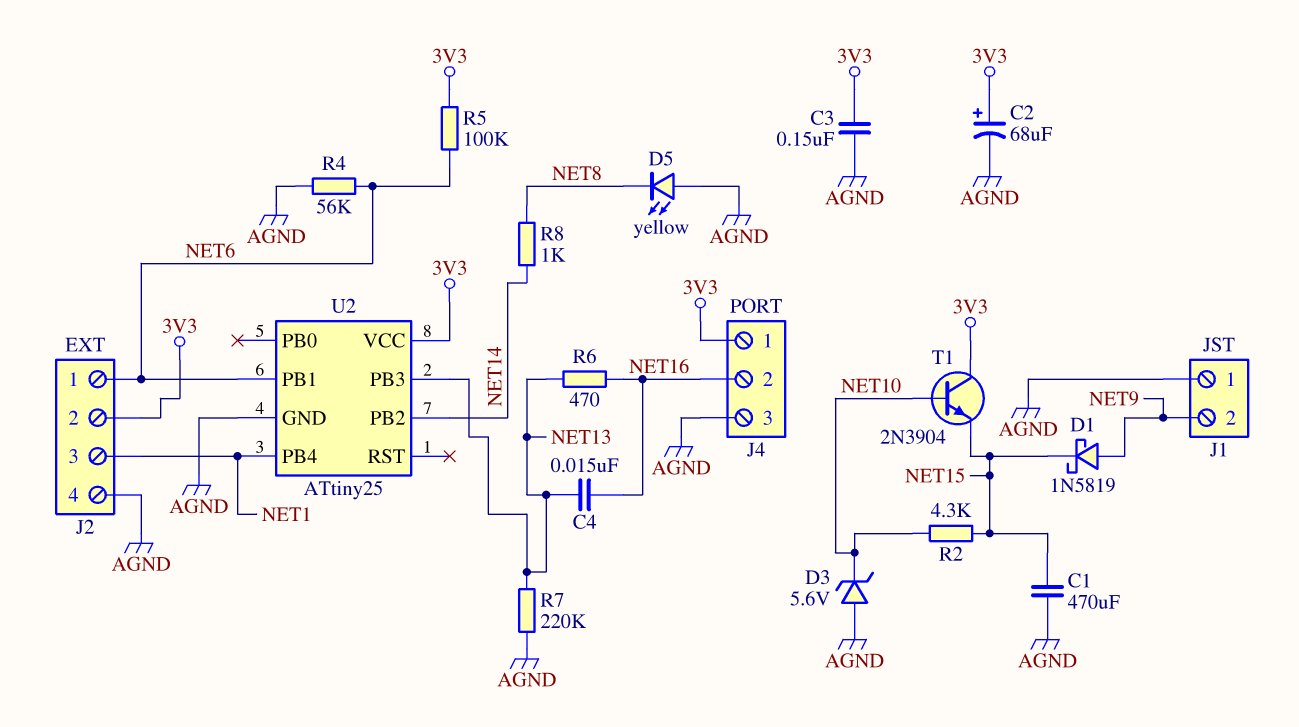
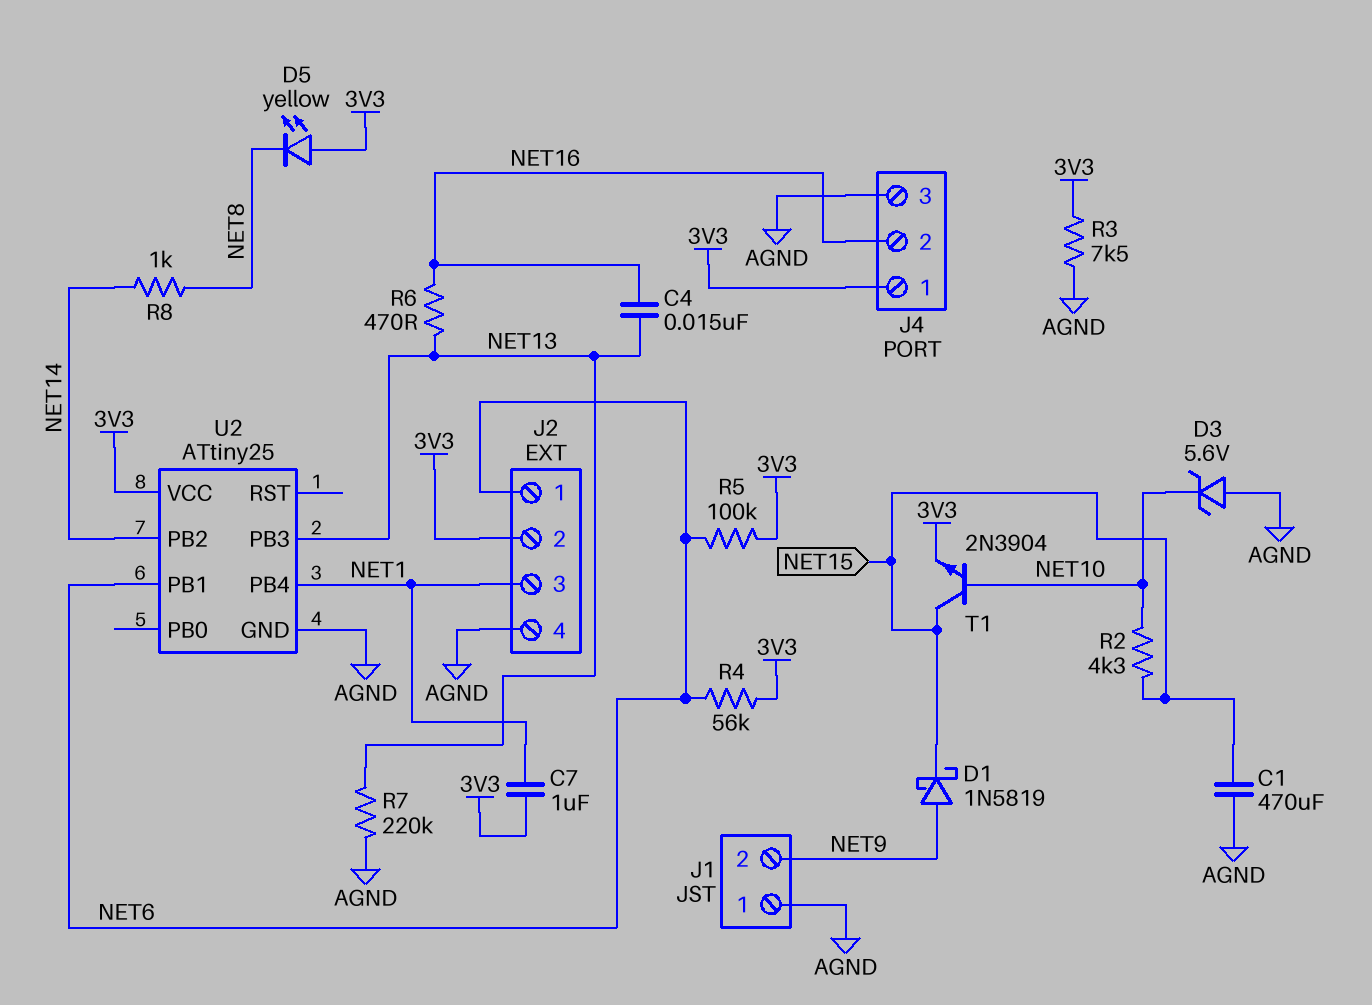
C2: 68uF (plus 3V3, minus AGND) -> none
C3: 150nF (3V3, AGND) -> none
C7: none -> 1uF (3V3, NET1)
D5: LED yellow (A AGND, K NET8) -> LED yellow (A 3V3, K NET8)
R3: none -> 7.5k (3V3, AGND)
R4: 56k (AGND, NET6) -> 56k (3V3, NET6)
T1: NPN 2N3904 (B NET10, C 3V3, E NET15) -> NPN 2N3904 (B NET10, C NET15, E 3V3)

